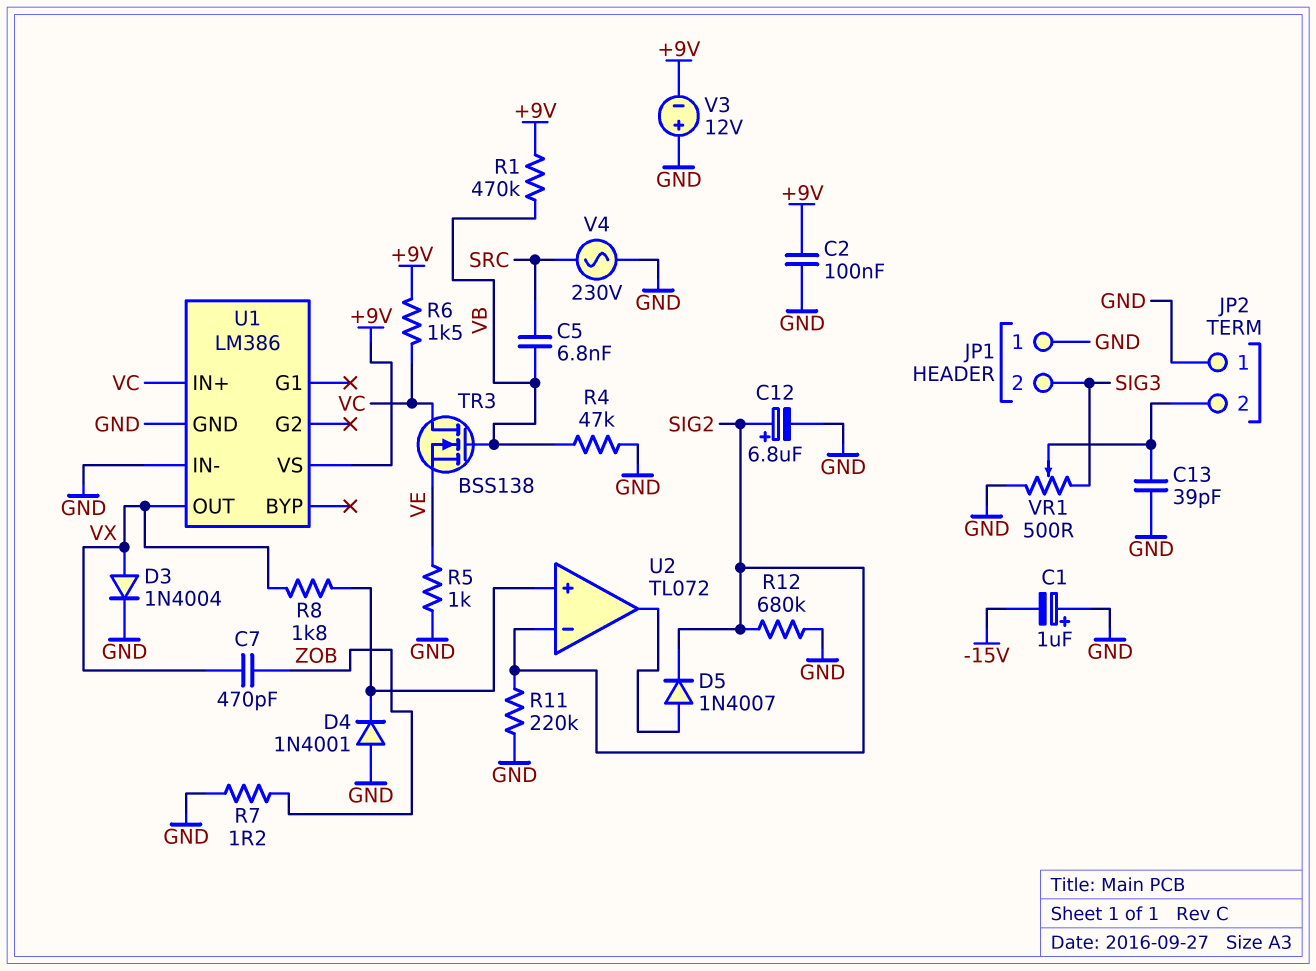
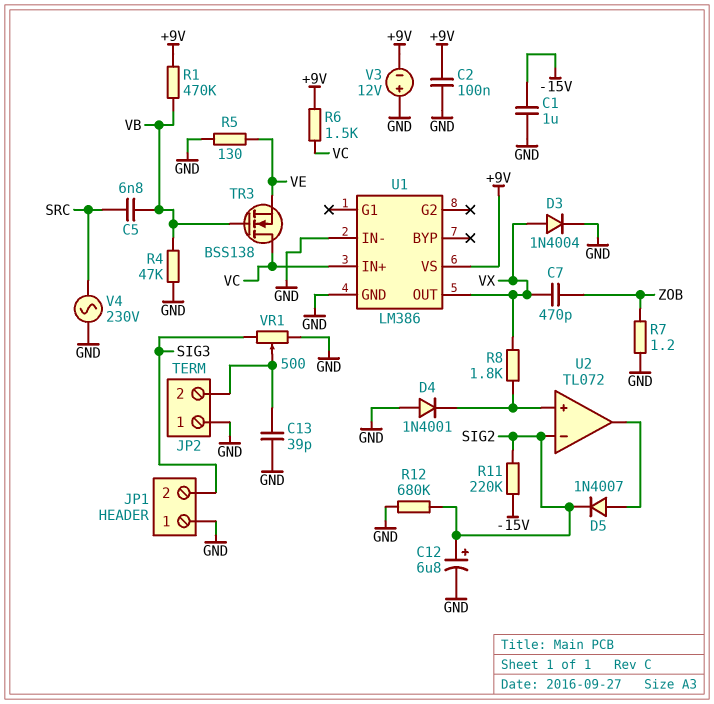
C1: 1uF (plus GND, minus -15V) -> 1uF (-15V, GND)
R5: 1k (GND, VE) -> 130 (GND, VE)
R11: 220k (GND, SIG2) -> 220k (-15V, SIG2)

